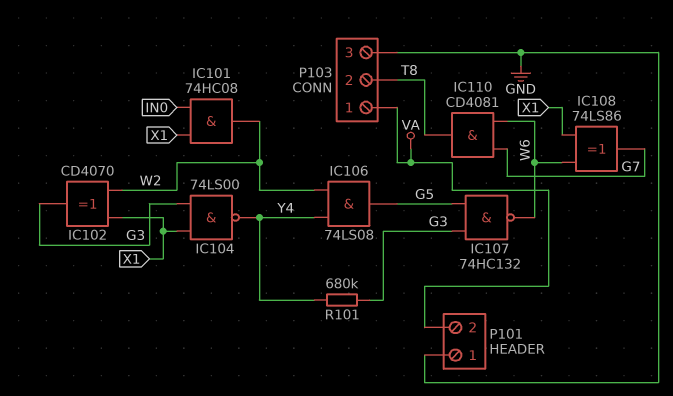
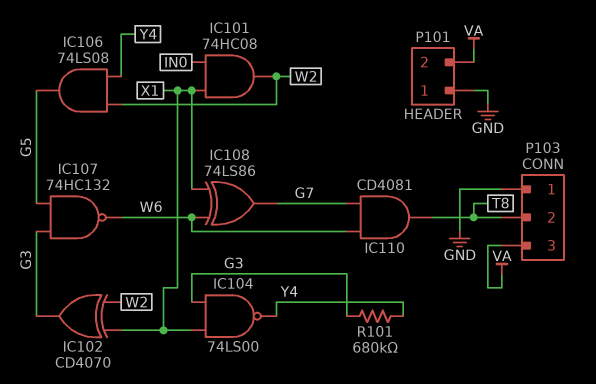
P103 pin 1: VA -> GND
P103 pin 3: GND -> VA

